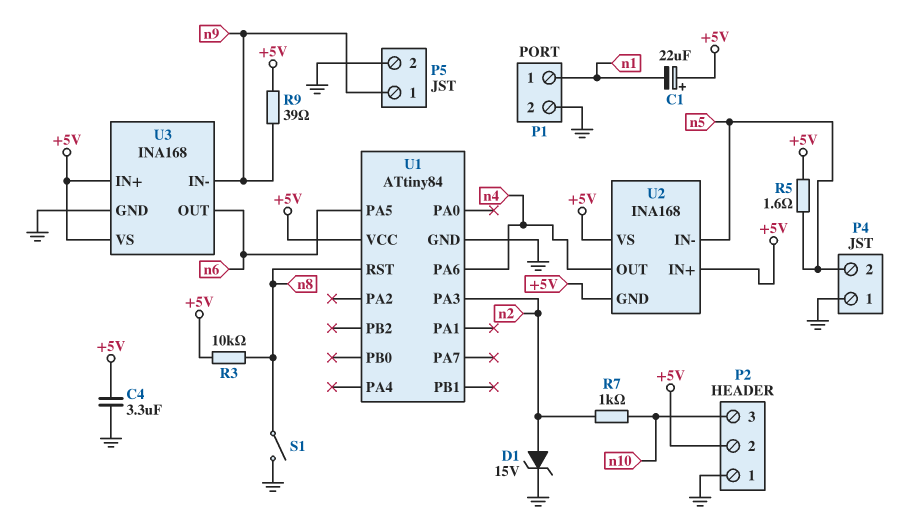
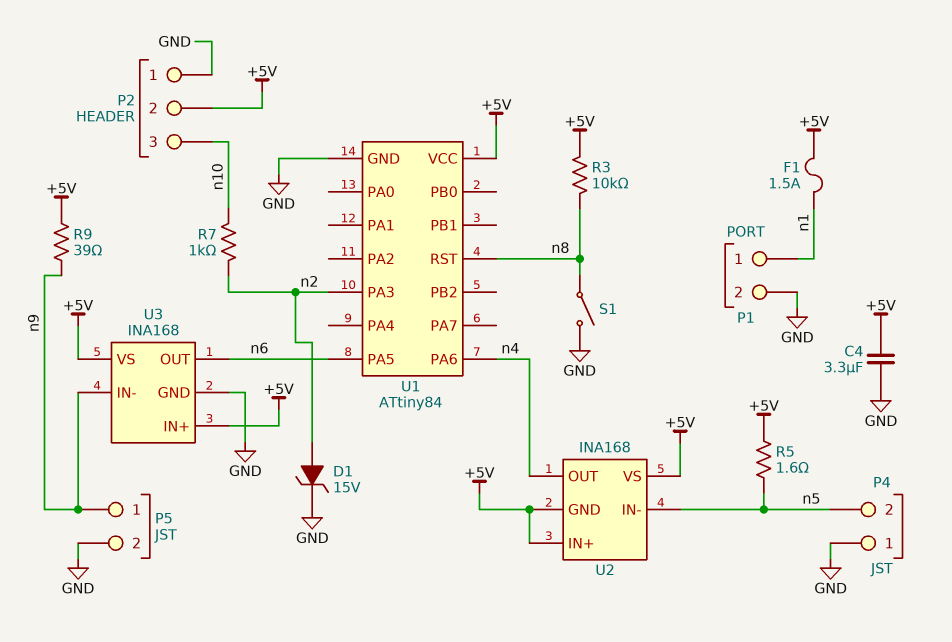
C1: 22uF (plus +5V, minus n1) -> none
F1: none -> 1.5A (+5V, n1)

